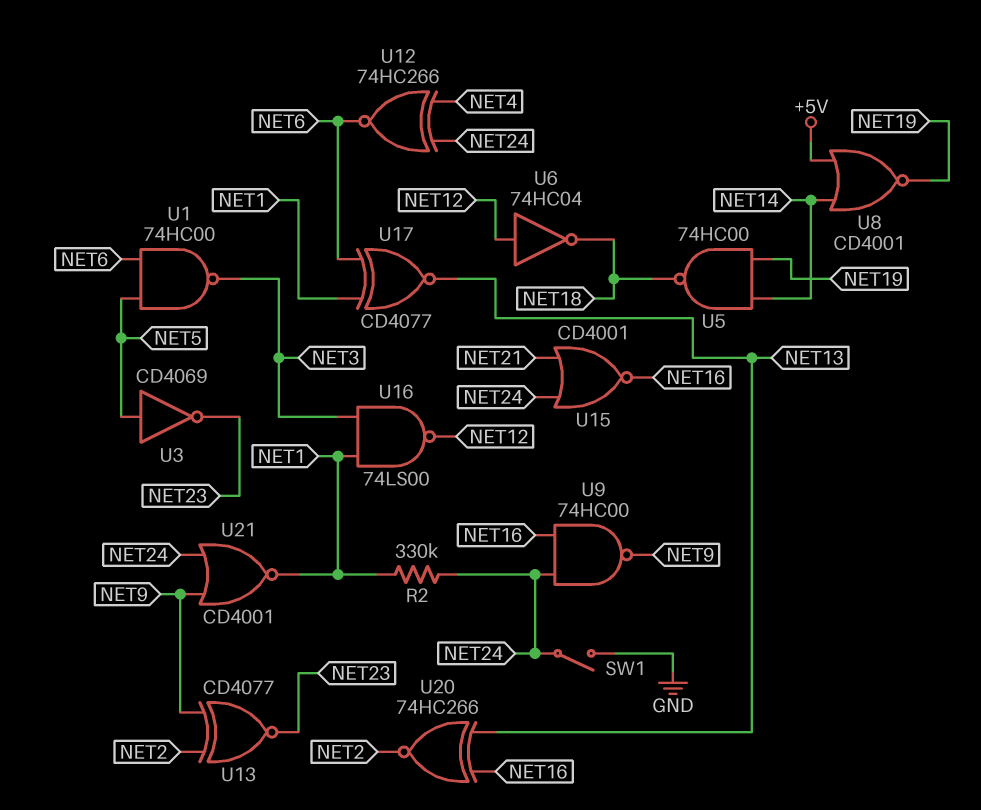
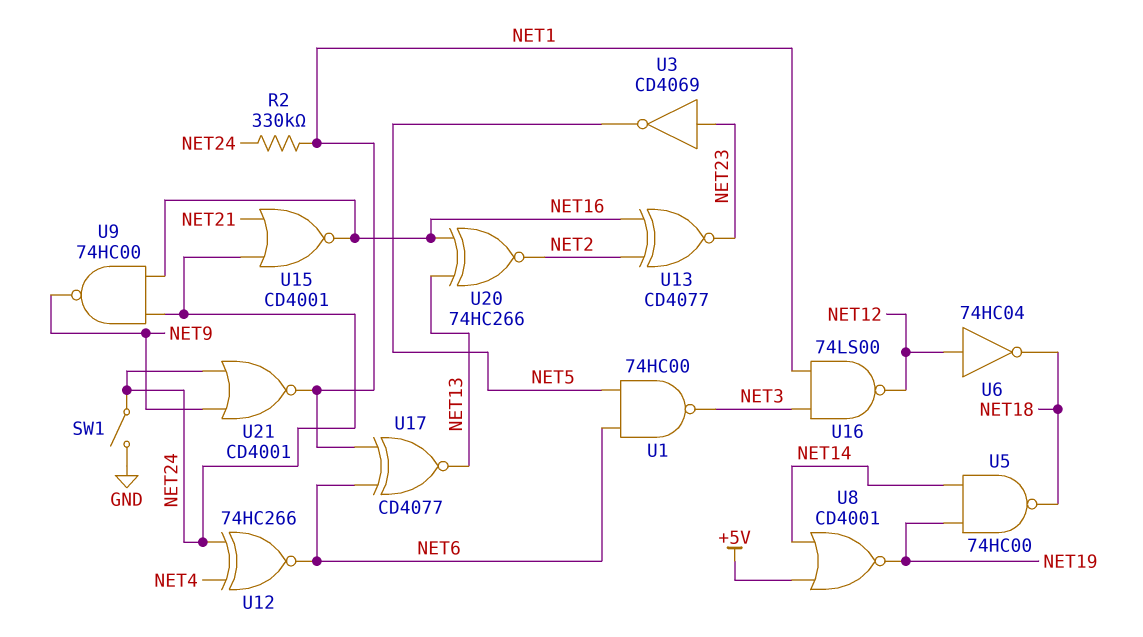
U3: NOT CD4069 (in NET5, out NET23) -> NOT CD4069 (in NET23, out NET5)
U13: XNOR CD4077 (in NET2, in NET9, out NET23) -> XNOR CD4077 (in NET2, in NET16, out NET23)

